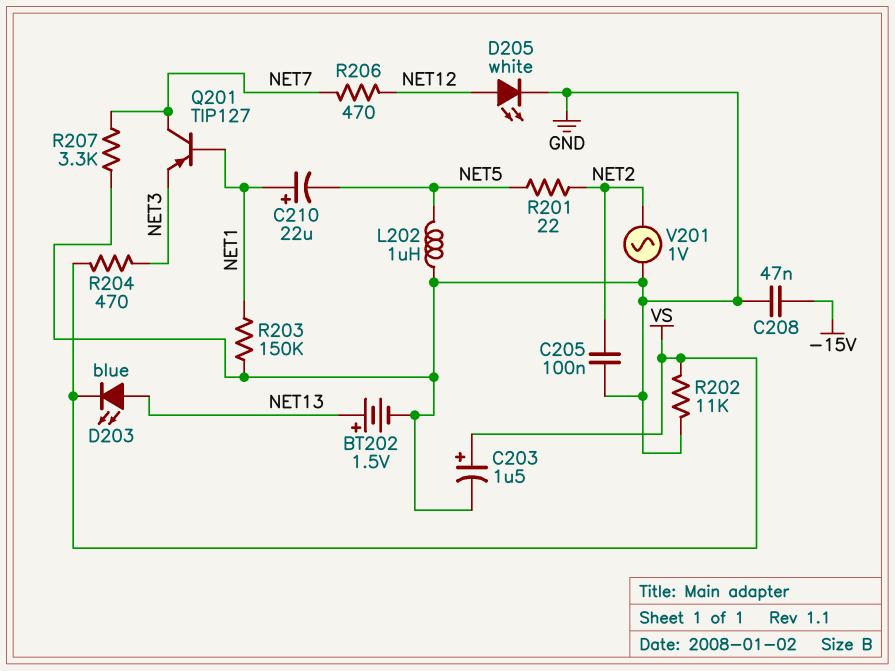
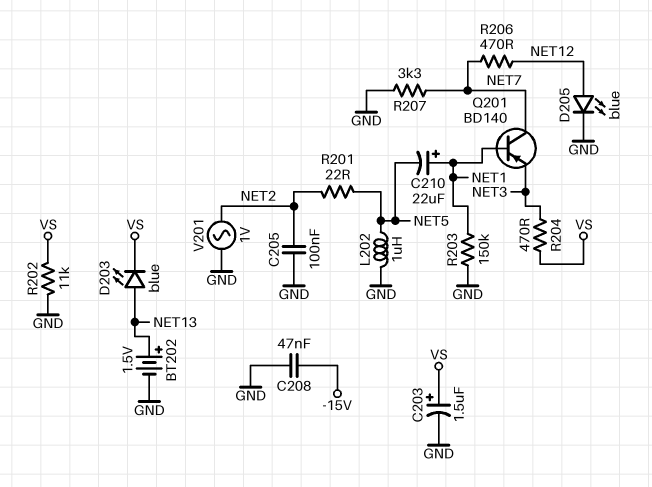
D205: LED white (A NET12, K GND) -> LED blue (A NET12, K GND)
Q201: PNP TIP127 (B NET1, C NET7, E NET3) -> PNP BD140 (B NET1, C NET7, E NET3)

